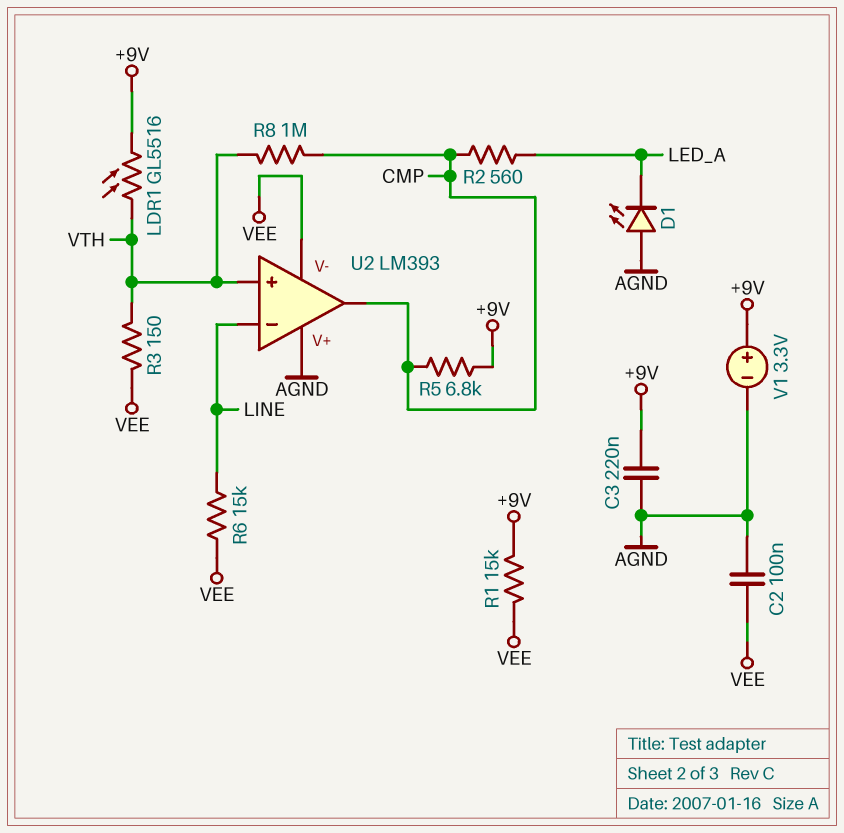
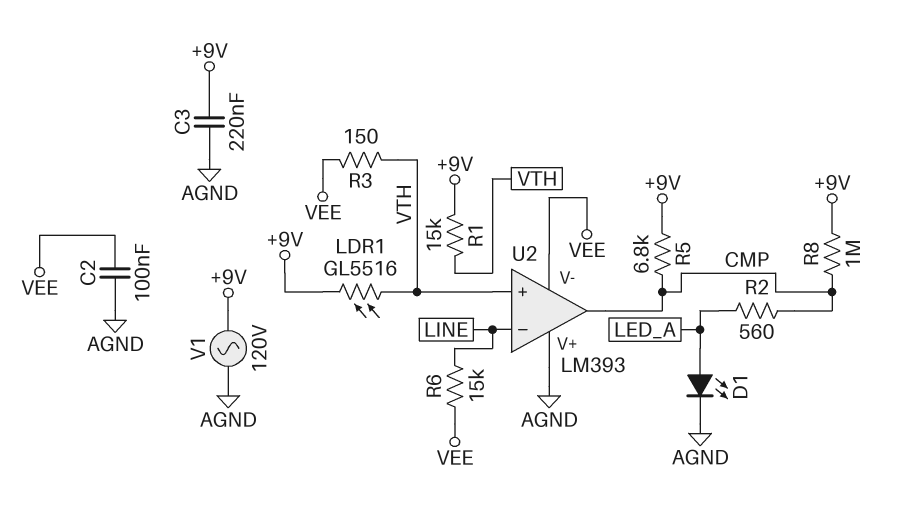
D1: LED (A AGND, K LED_A) -> LED (A LED_A, K AGND)
R1: 15k (+9V, VEE) -> 15k (+9V, VTH)
R8: 1M (CMP, VTH) -> 1M (+9V, CMP)
V1: 3.3V (plus +9V, minus AGND) -> AC 120V (+9V, AGND)

